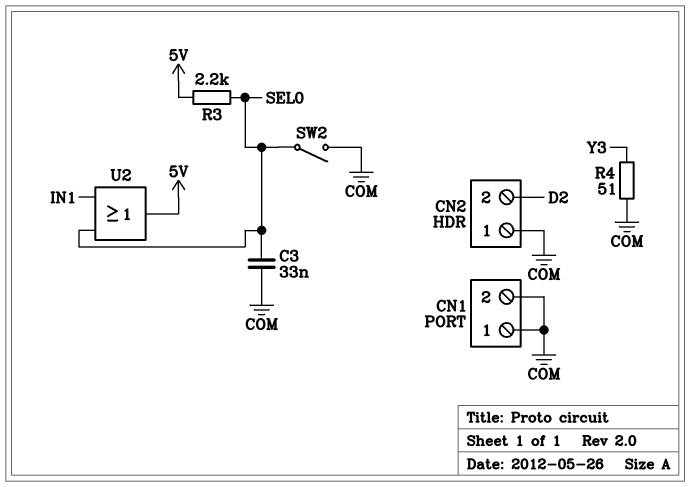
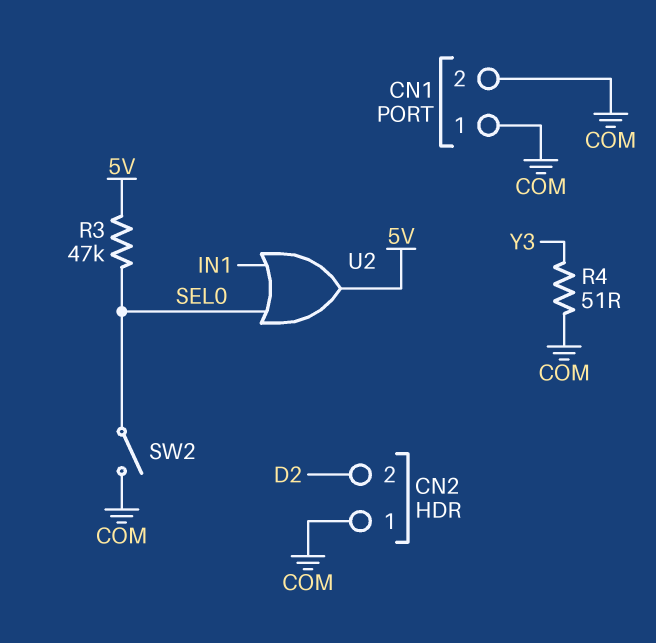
C3: 33nF (COM, SEL0) -> none
R3: 2.2k (5V, SEL0) -> 47k (5V, SEL0)

